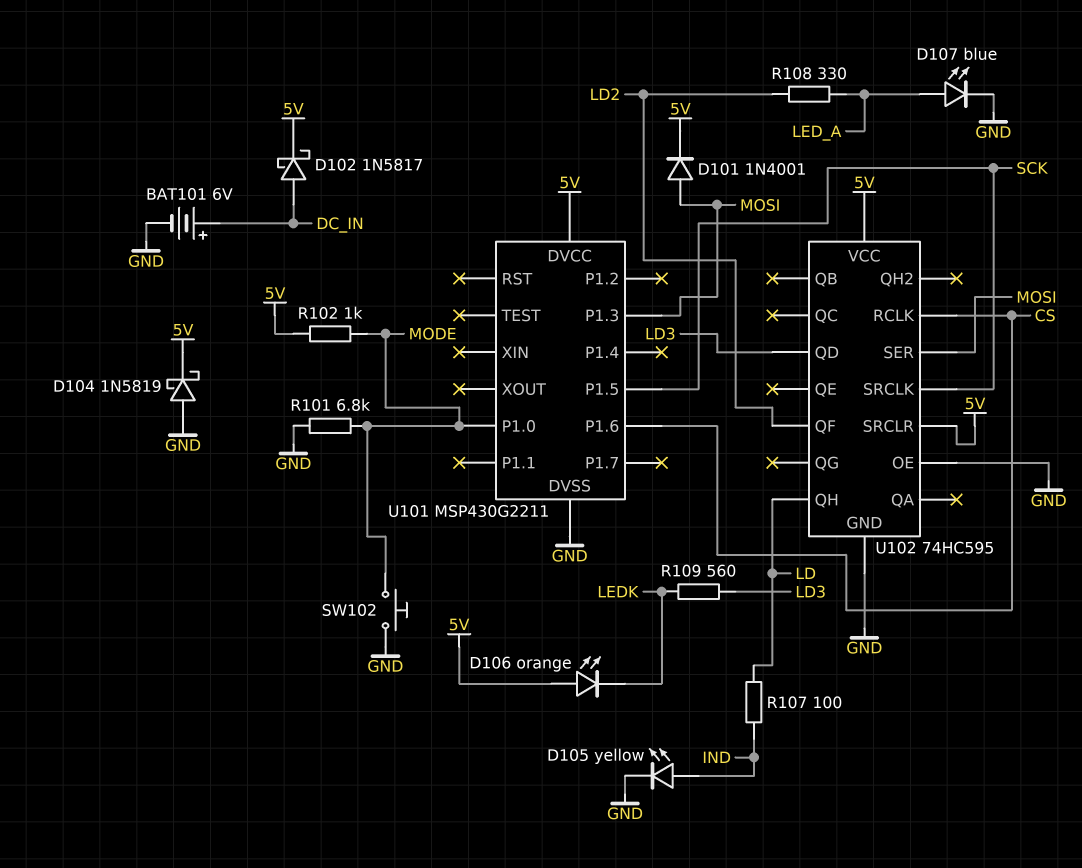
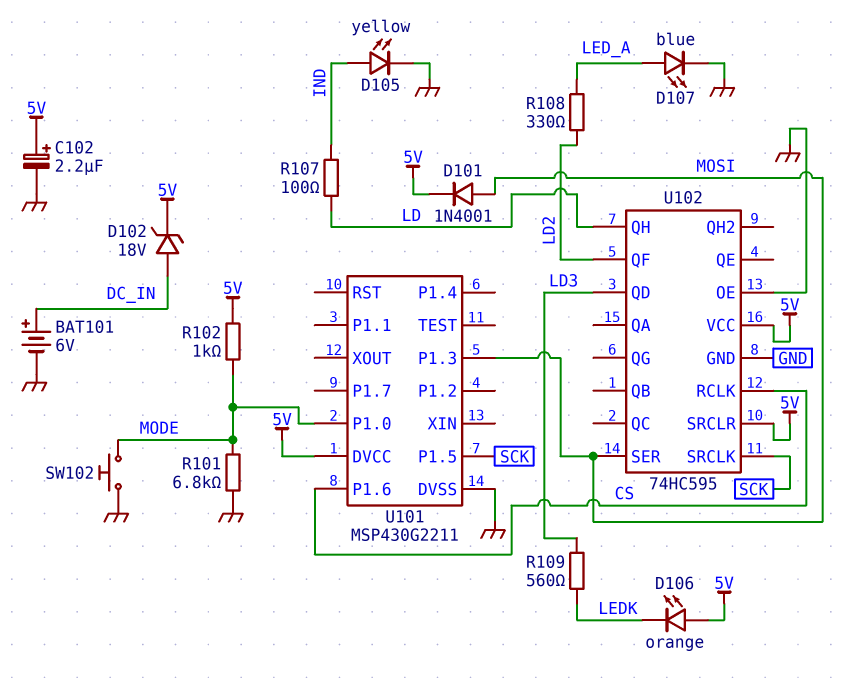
C102: none -> 2.2uF (plus 5V, minus GND)
D102: schottky 1N5817 (A DC_IN, K 5V) -> zener 18V (A DC_IN, K 5V)
D104: schottky 1N5819 (A GND, K 5V) -> none

